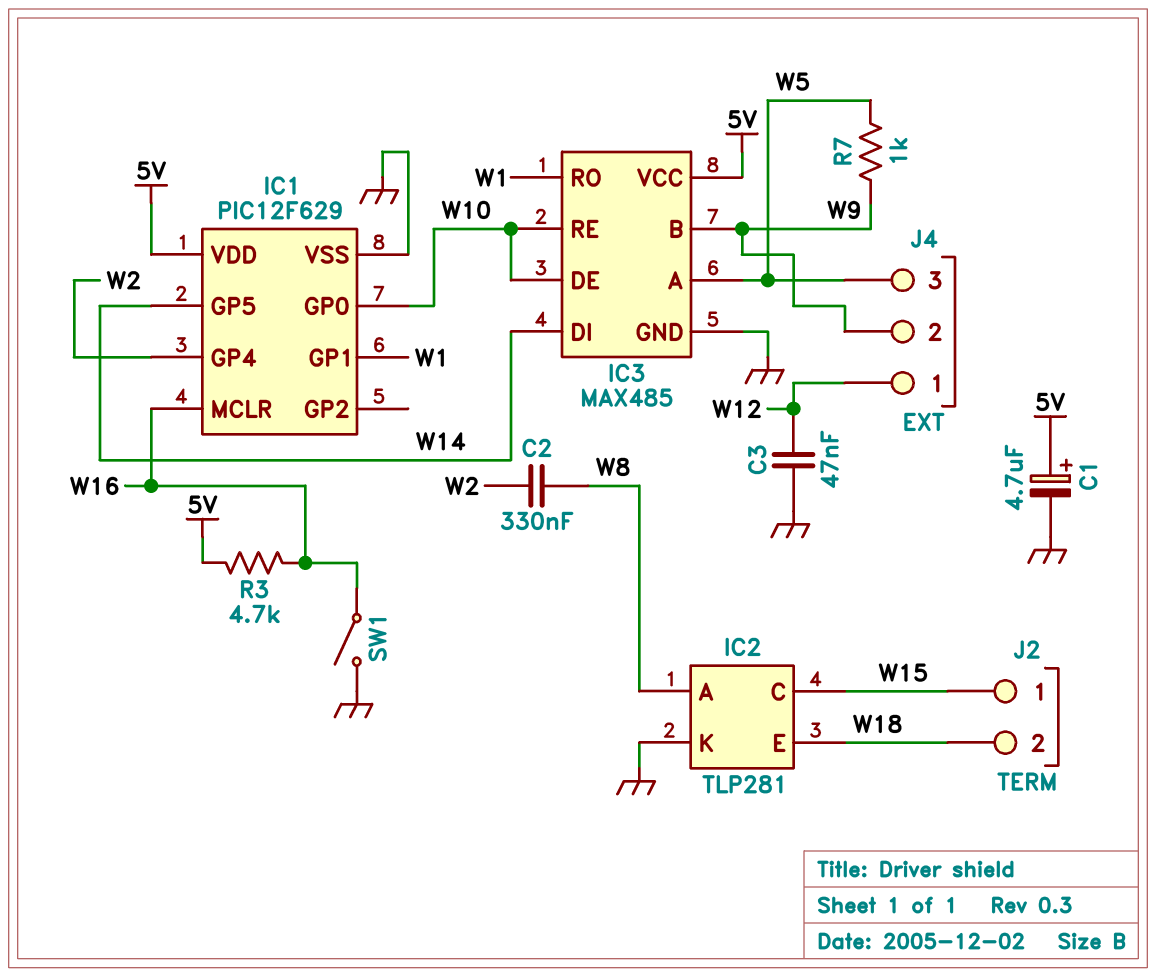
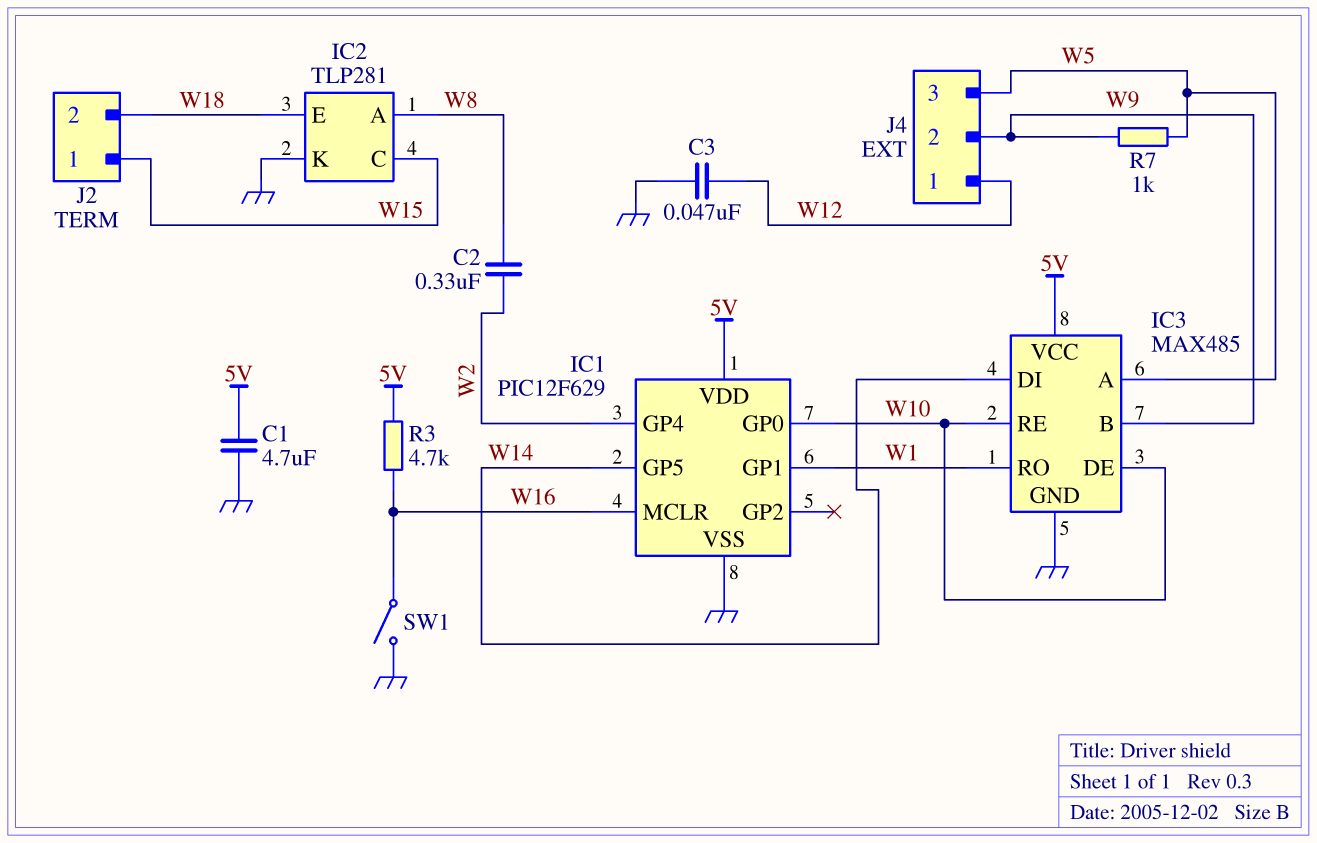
C1: 4.7uF (plus 5V, minus GND) -> 4.7uF (5V, GND)

